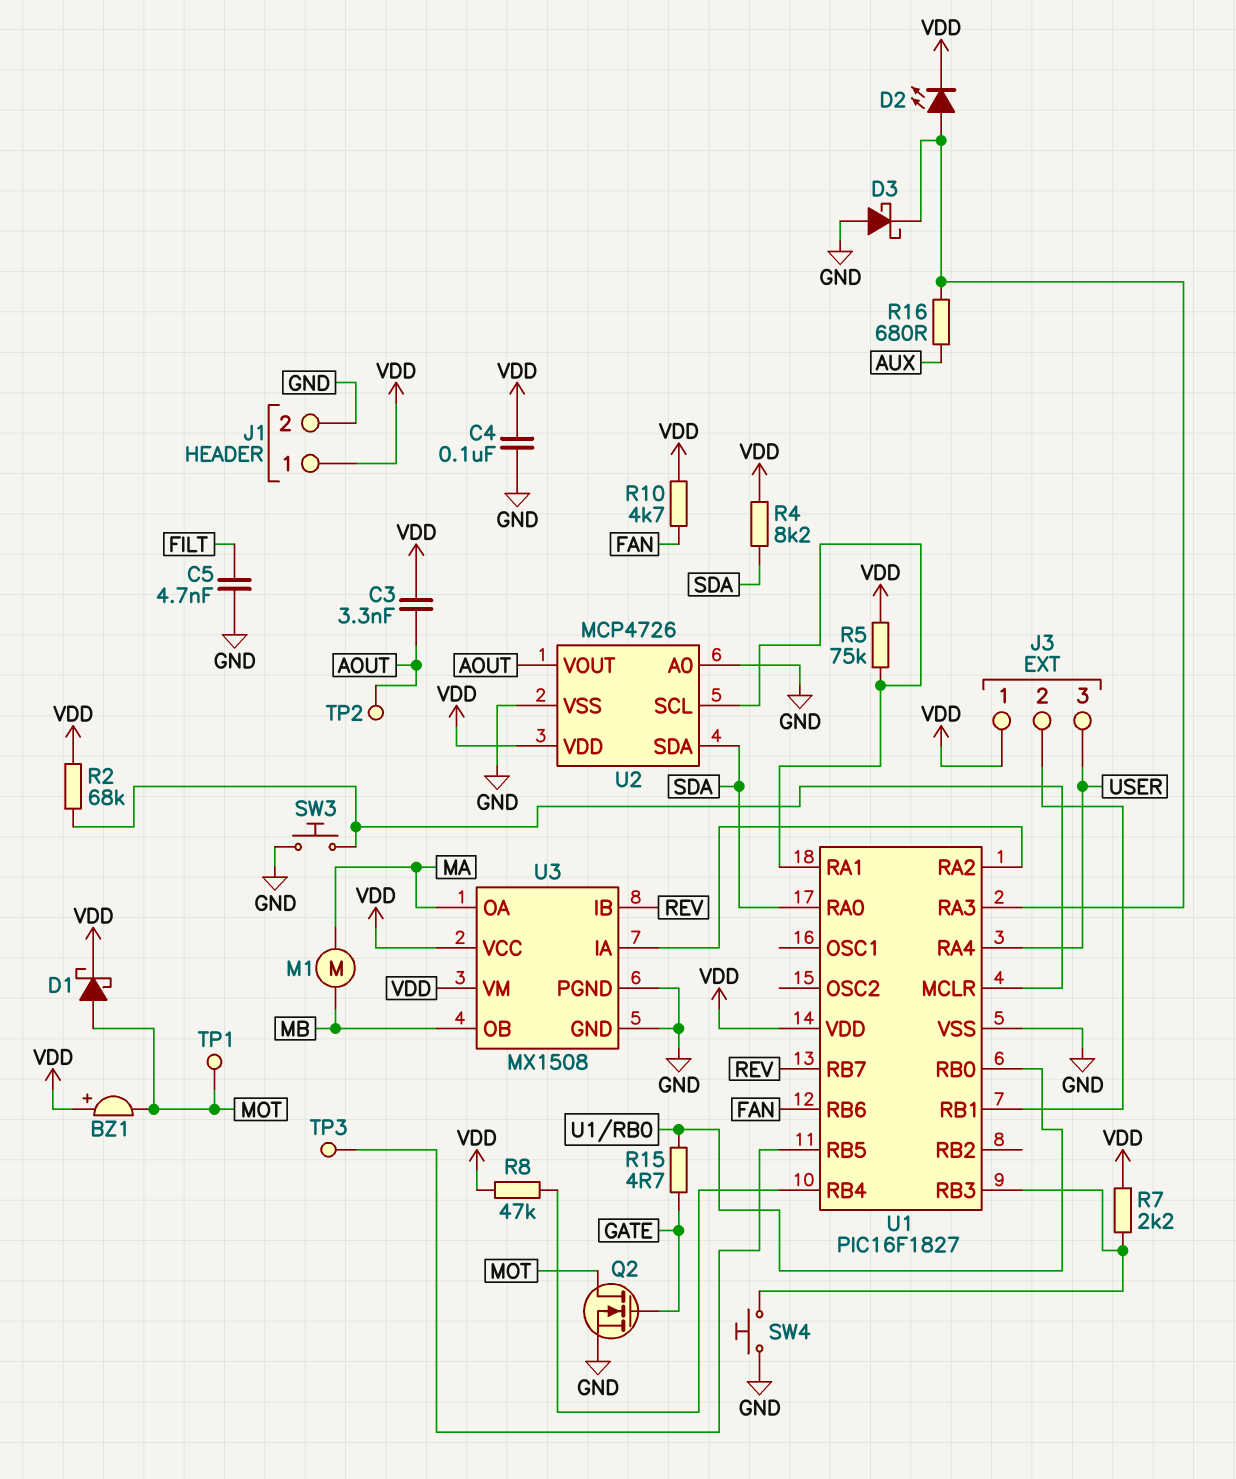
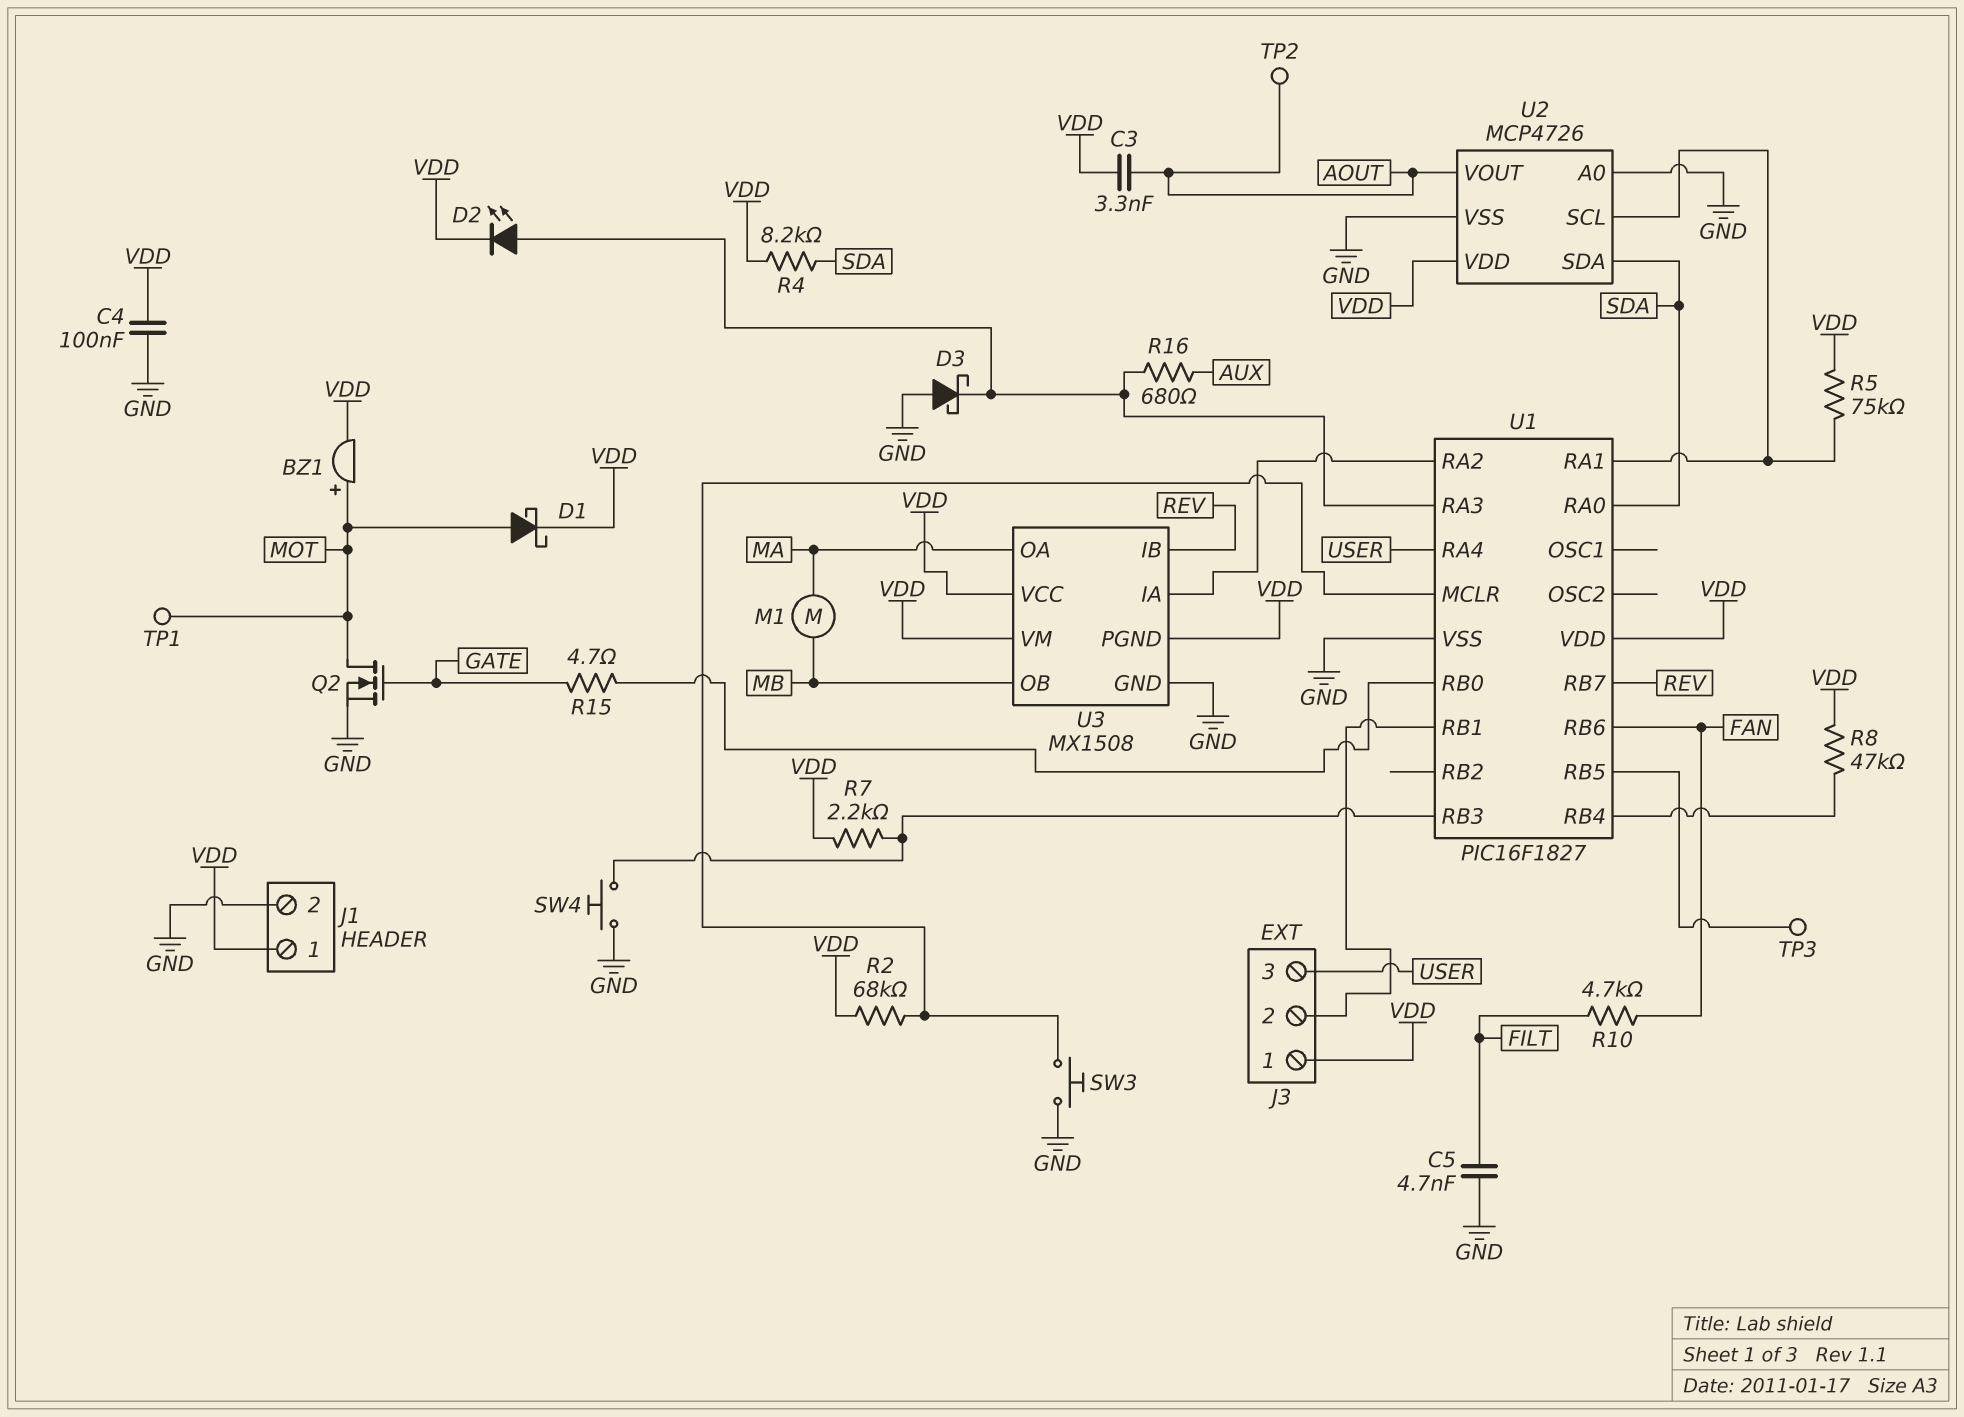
BZ1: buzzer (plus VDD, minus MOT) -> buzzer (plus MOT, minus VDD)
R10: 4.7k (FAN, VDD) -> 4.7k (FAN, FILT)
U3 pin PGND: GND -> VDD

